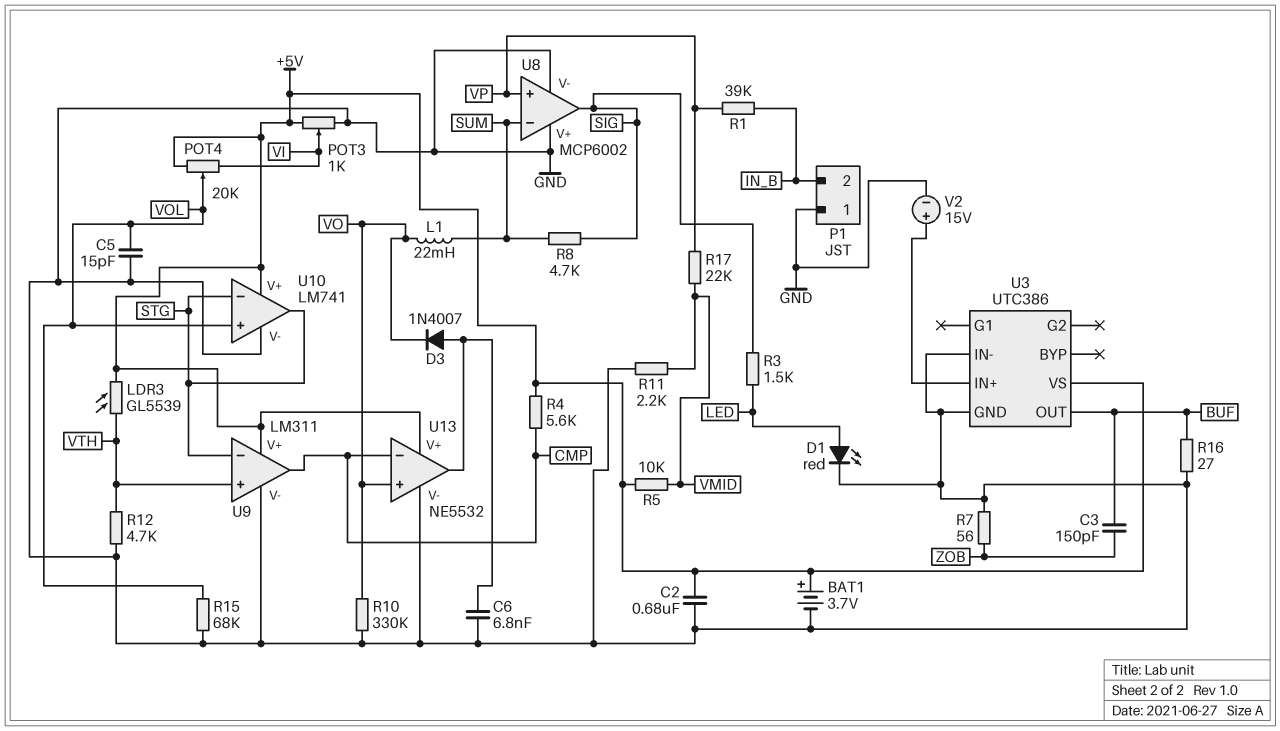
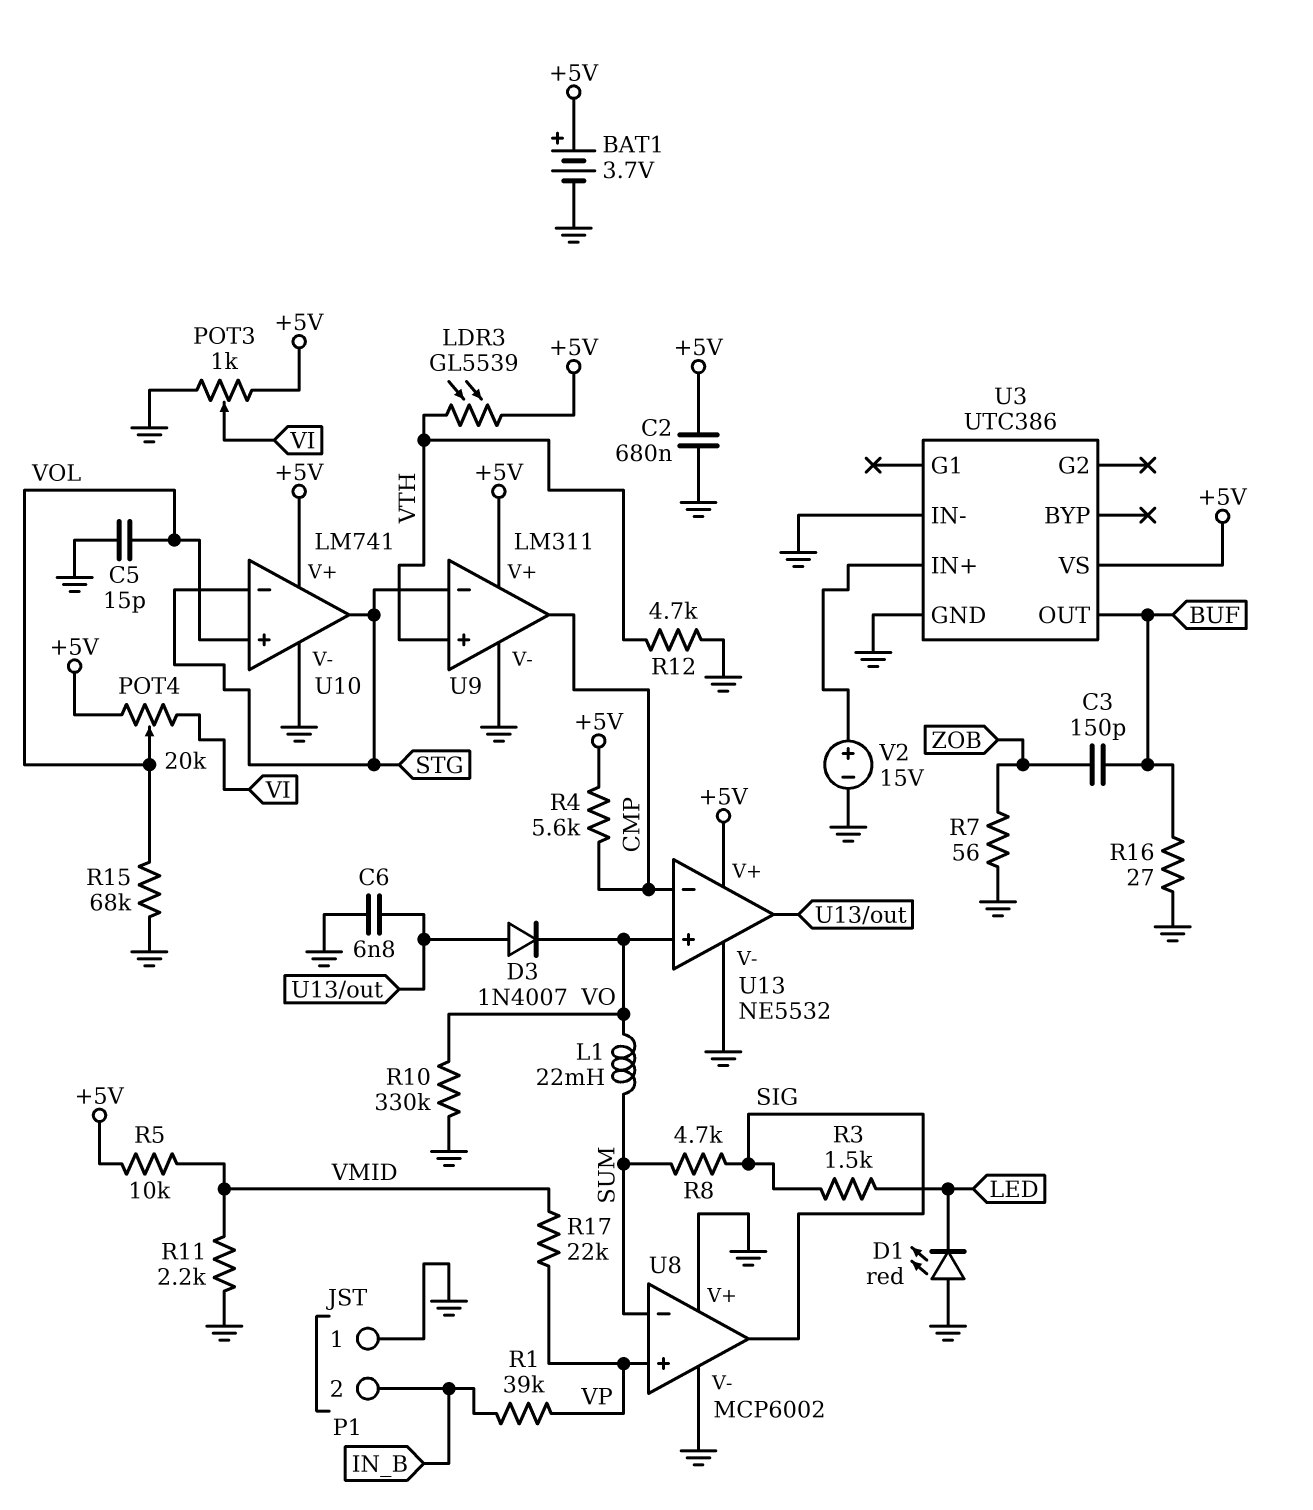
D1: LED red (A LED, K GND) -> LED red (A GND, K LED)

